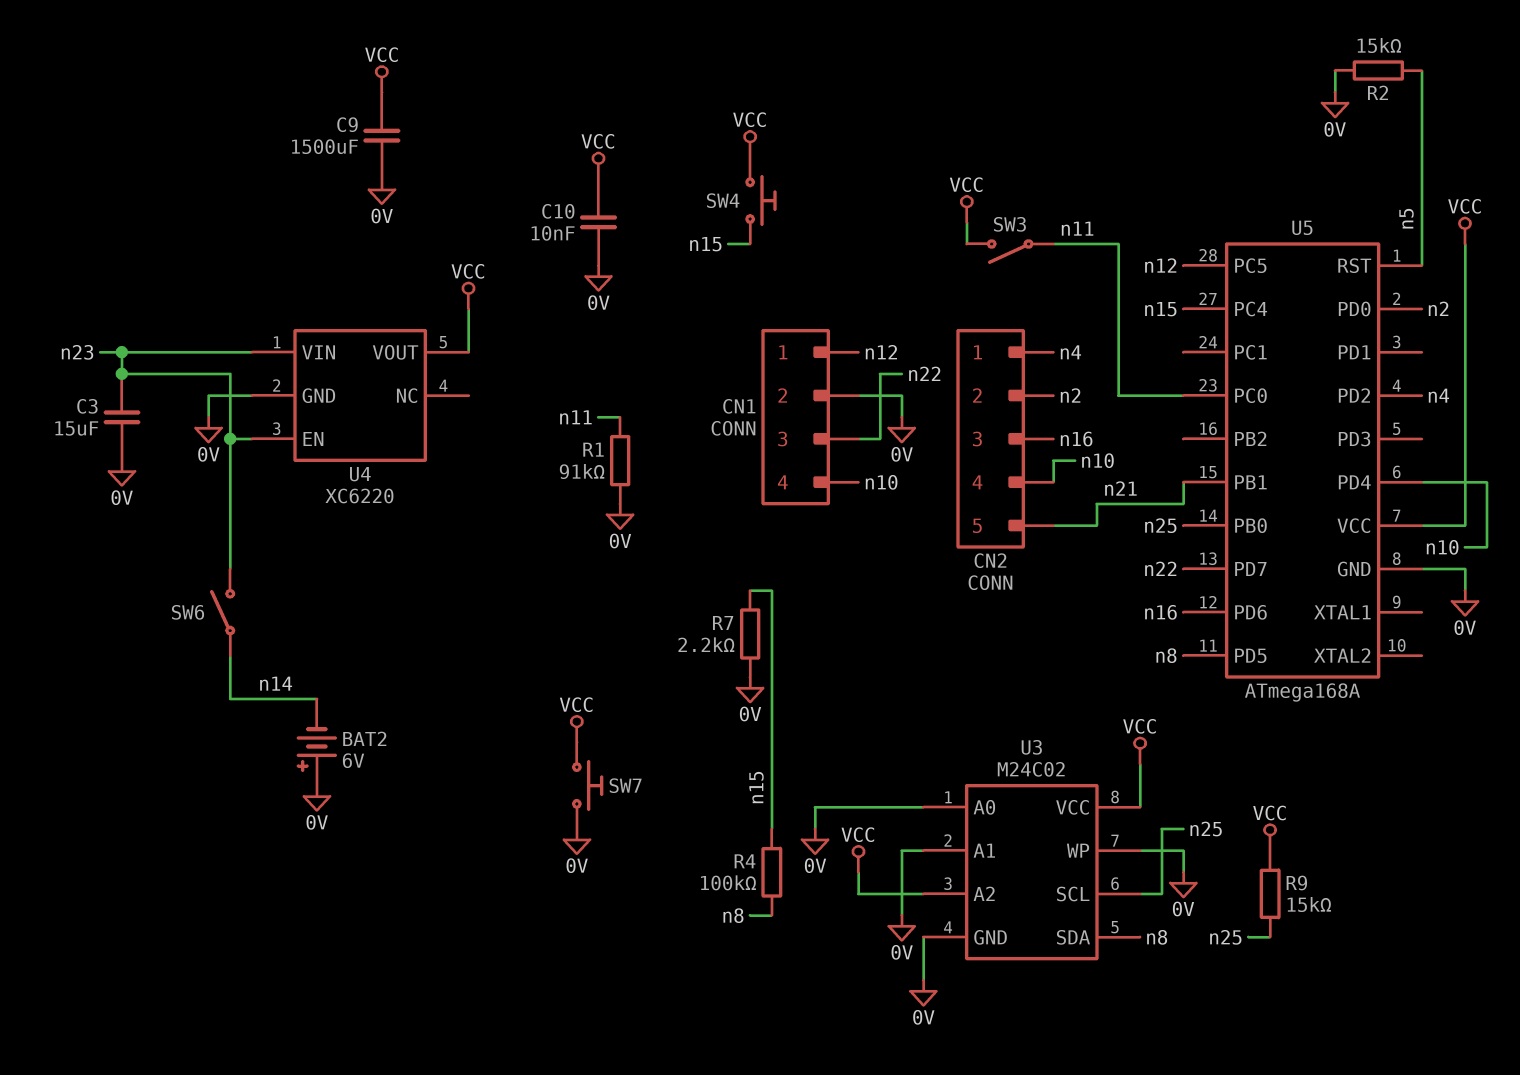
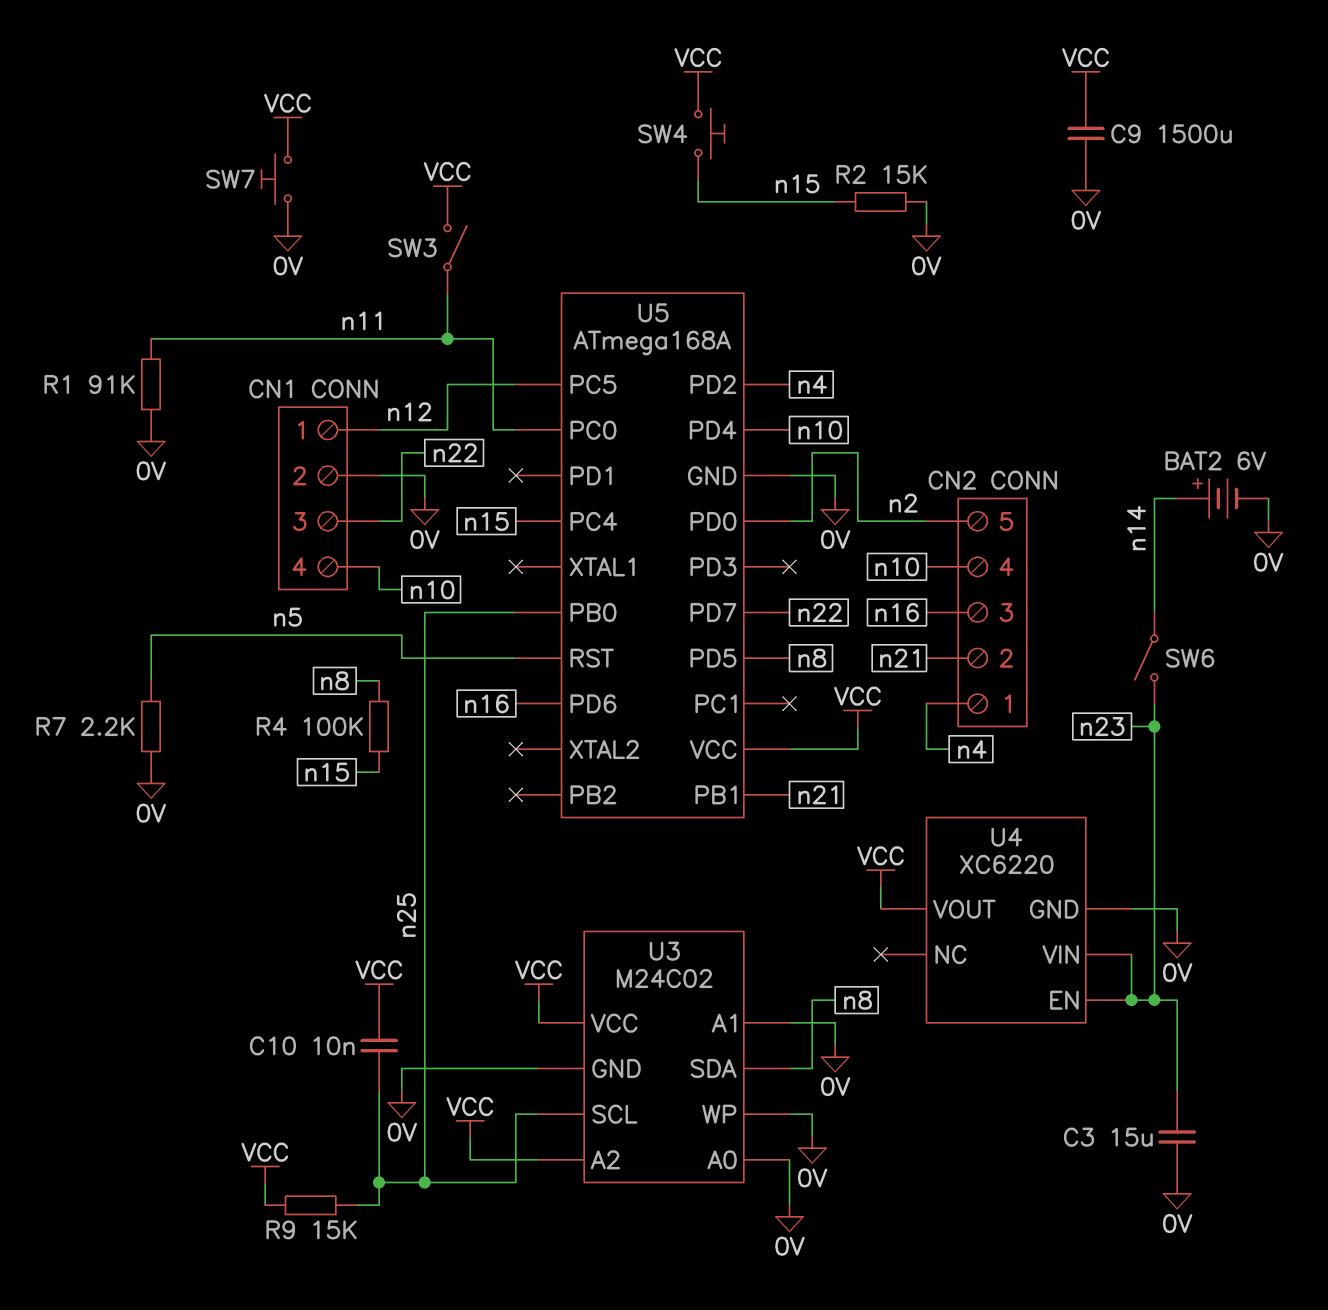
BAT2: 6V (plus 0V, minus n14) -> 6V (plus n14, minus 0V)
C10: 10nF (0V, VCC) -> 10nF (VCC, n25)
CN2 pin 2: n2 -> n21
CN2 pin 5: n21 -> n2
R2: 15k (0V, n5) -> 15k (0V, n15)
R7: 2.2k (0V, n15) -> 2.2k (0V, n5)

